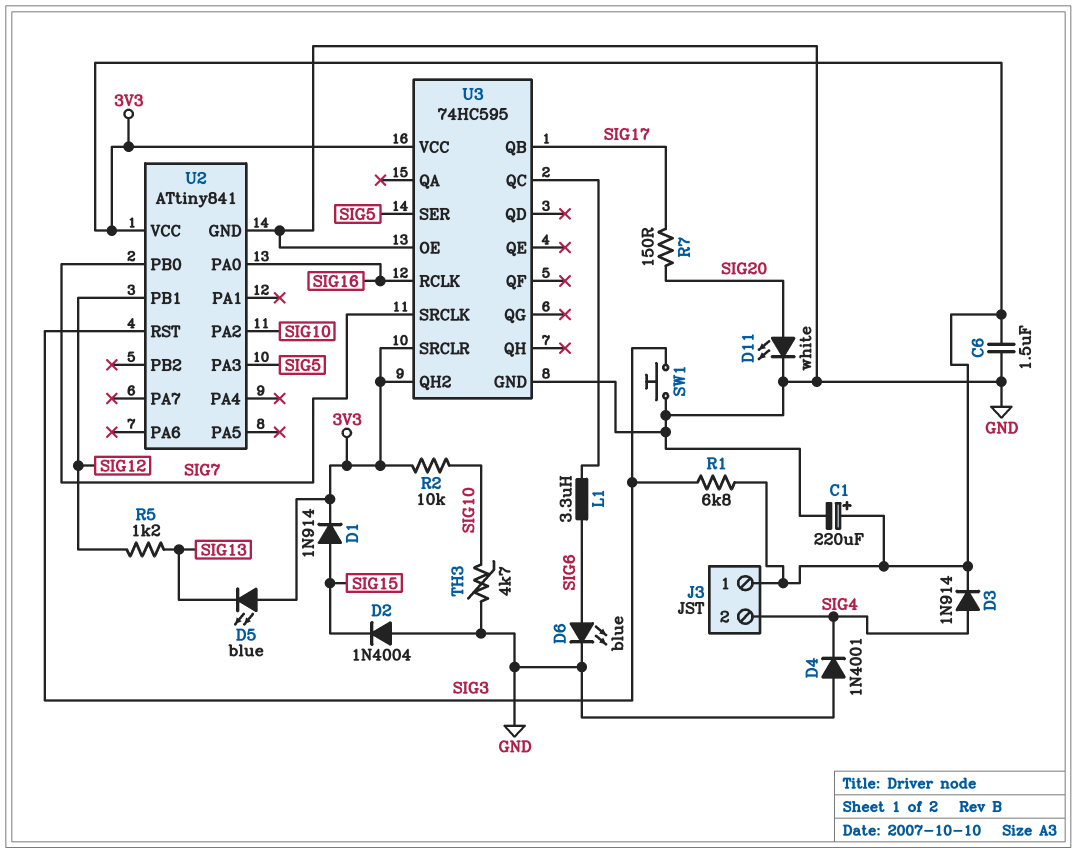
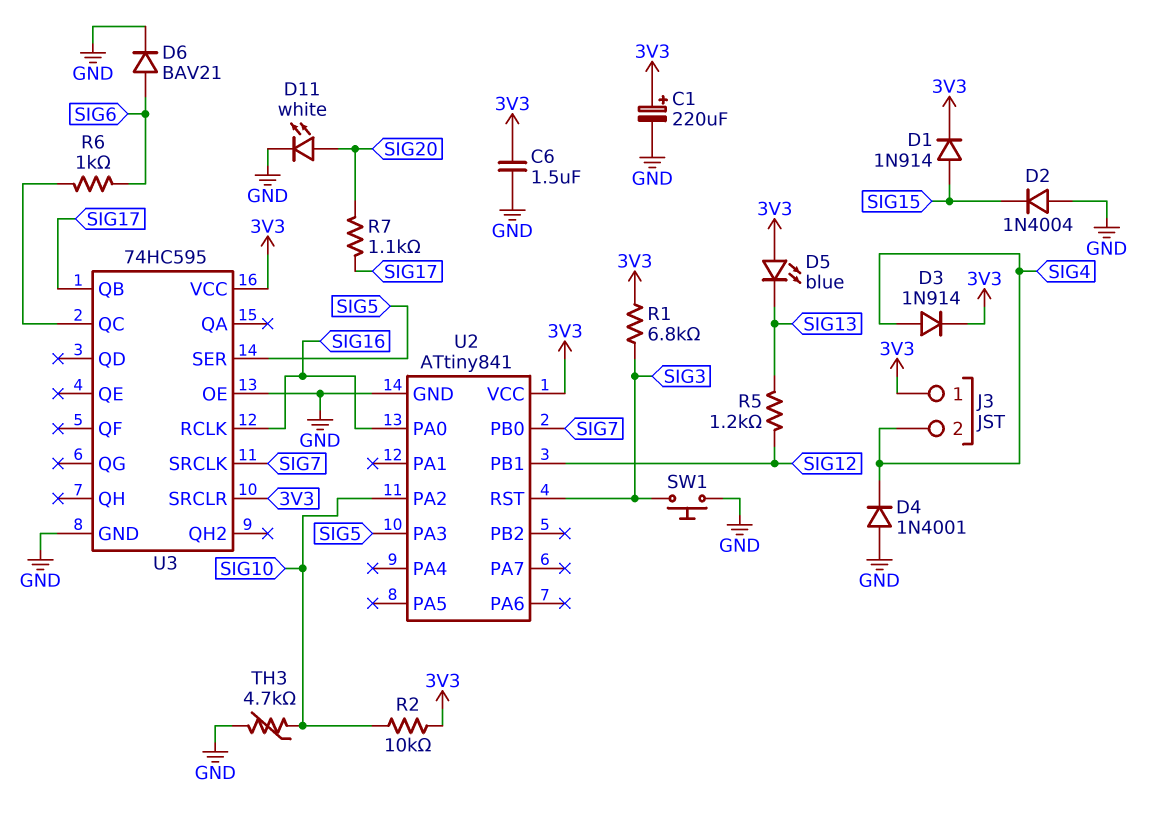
D6: LED blue (A SIG6, K GND) -> diode BAV21 (A SIG6, K GND)
L1: 3.3uH (SIG6, U3/QC) -> none
R6: none -> 1k (SIG6, U3/QC)
R7: 150 (SIG17, SIG20) -> 1.1k (SIG17, SIG20)
U3 pin QH2: 3V3 -> none

